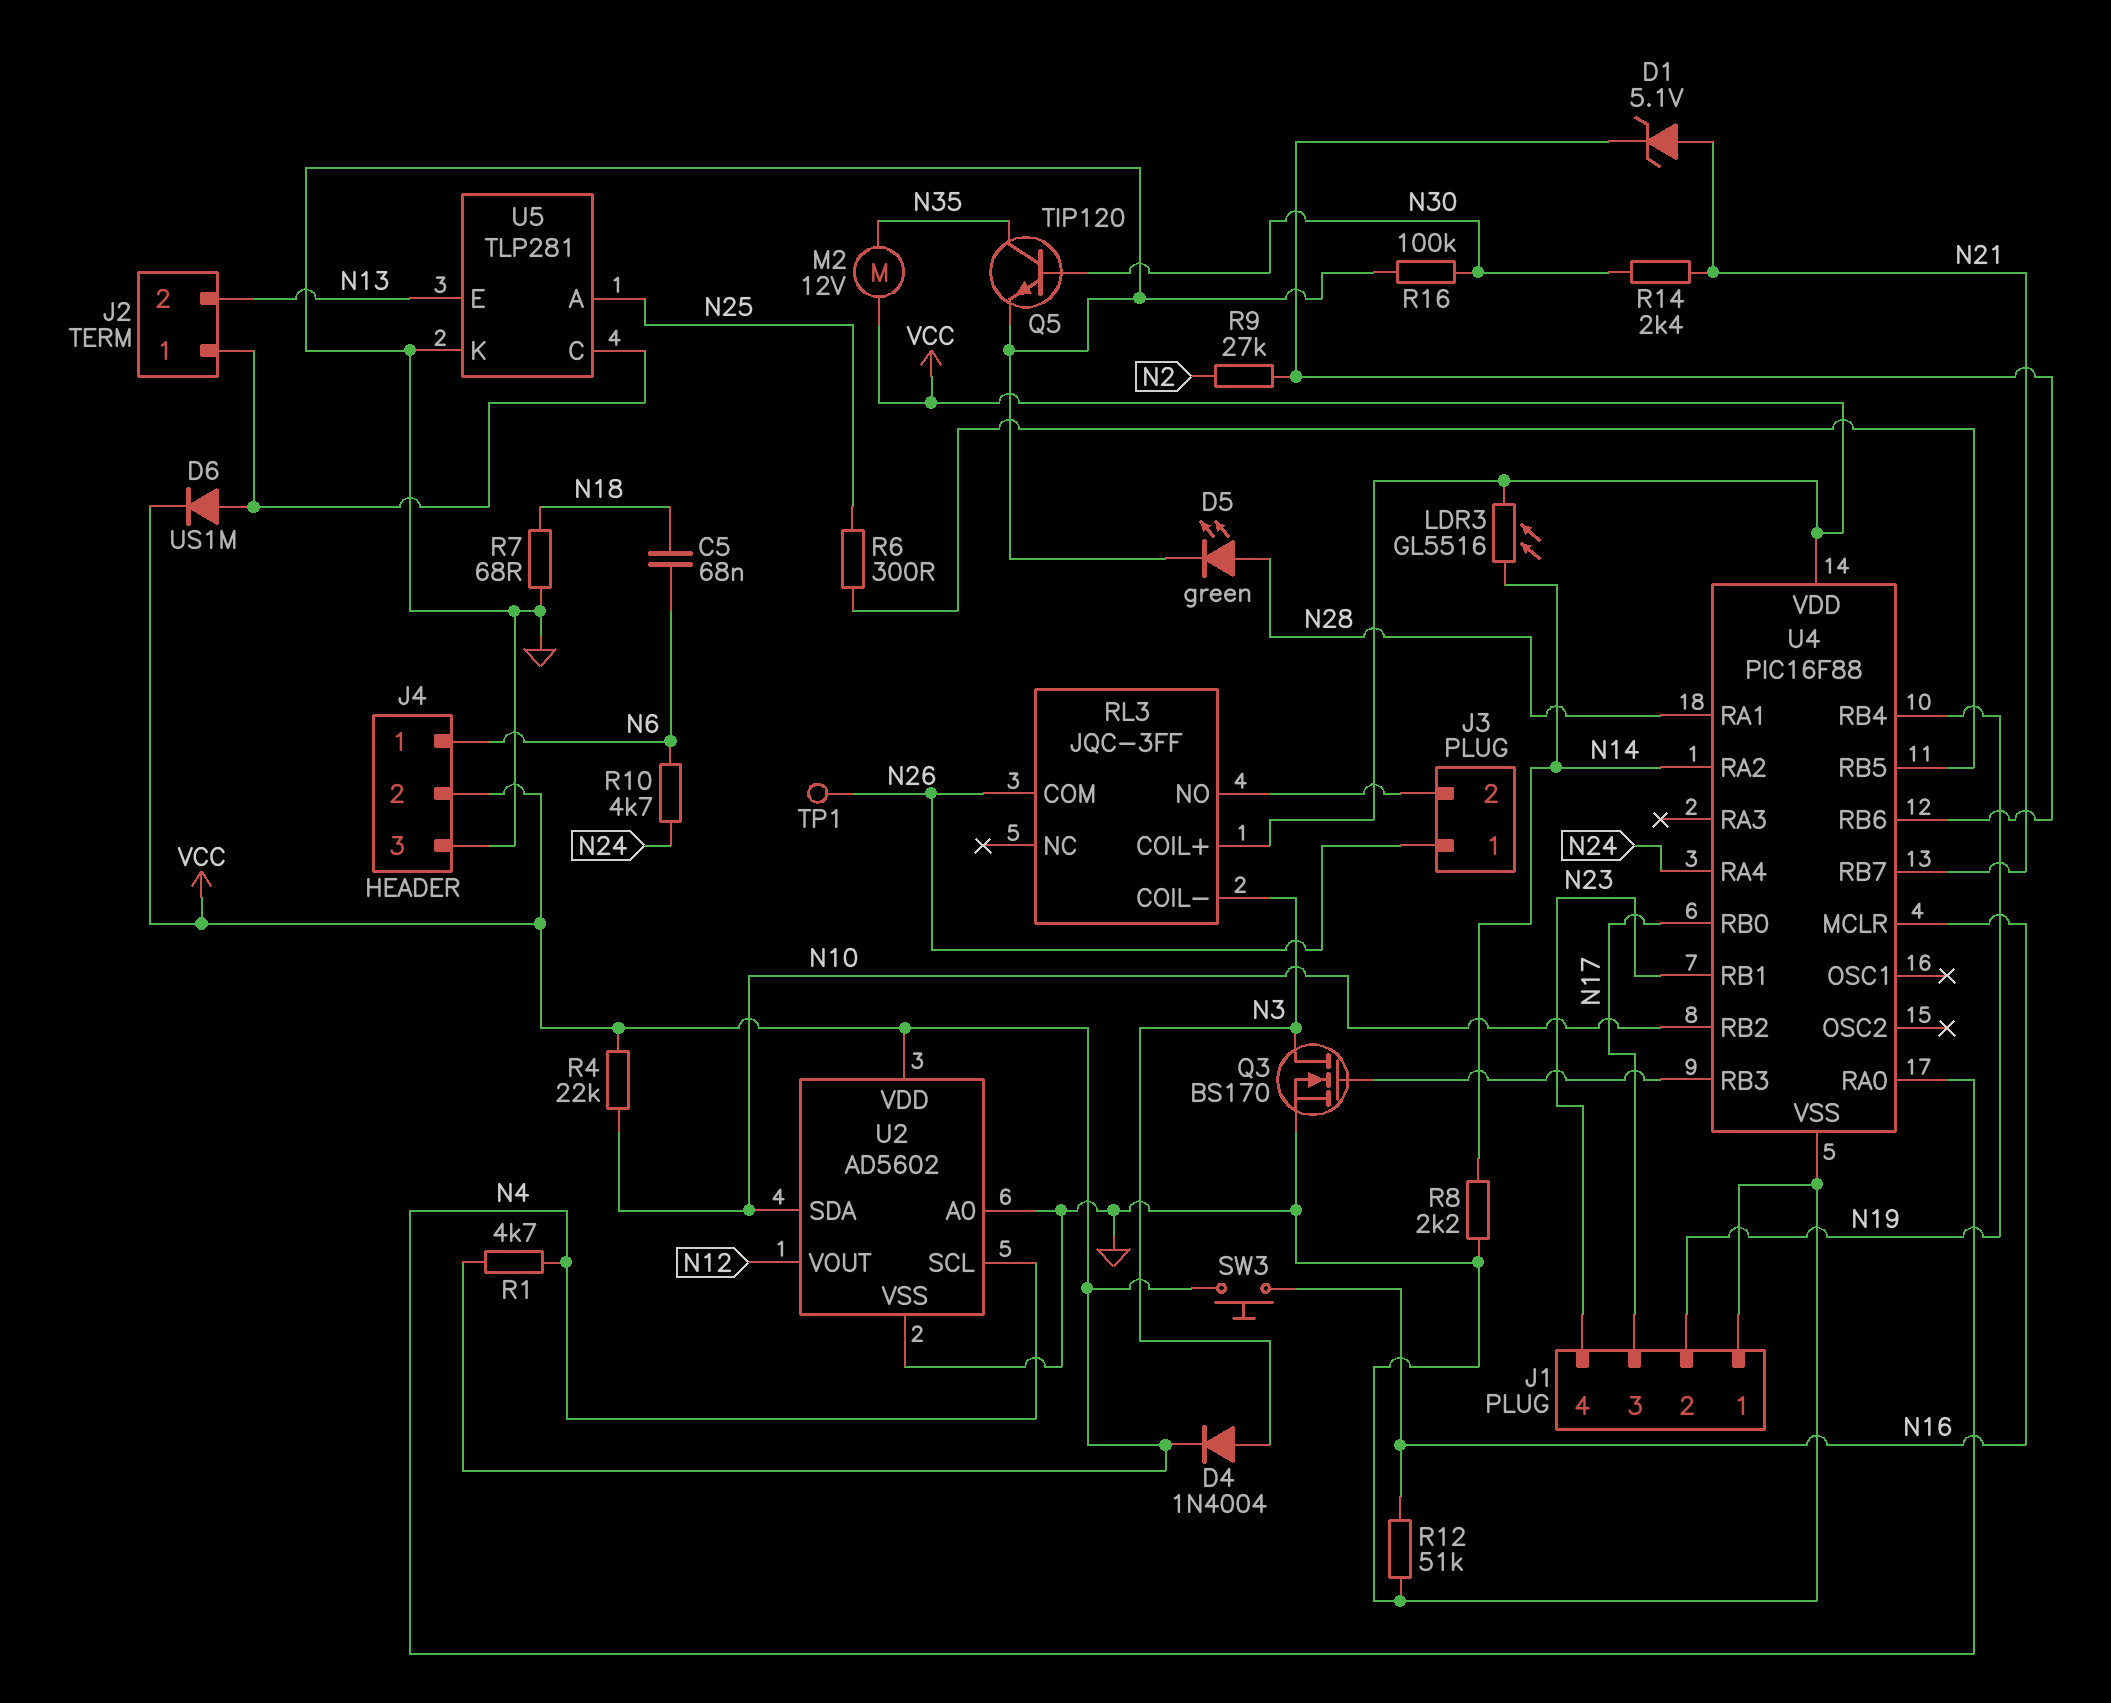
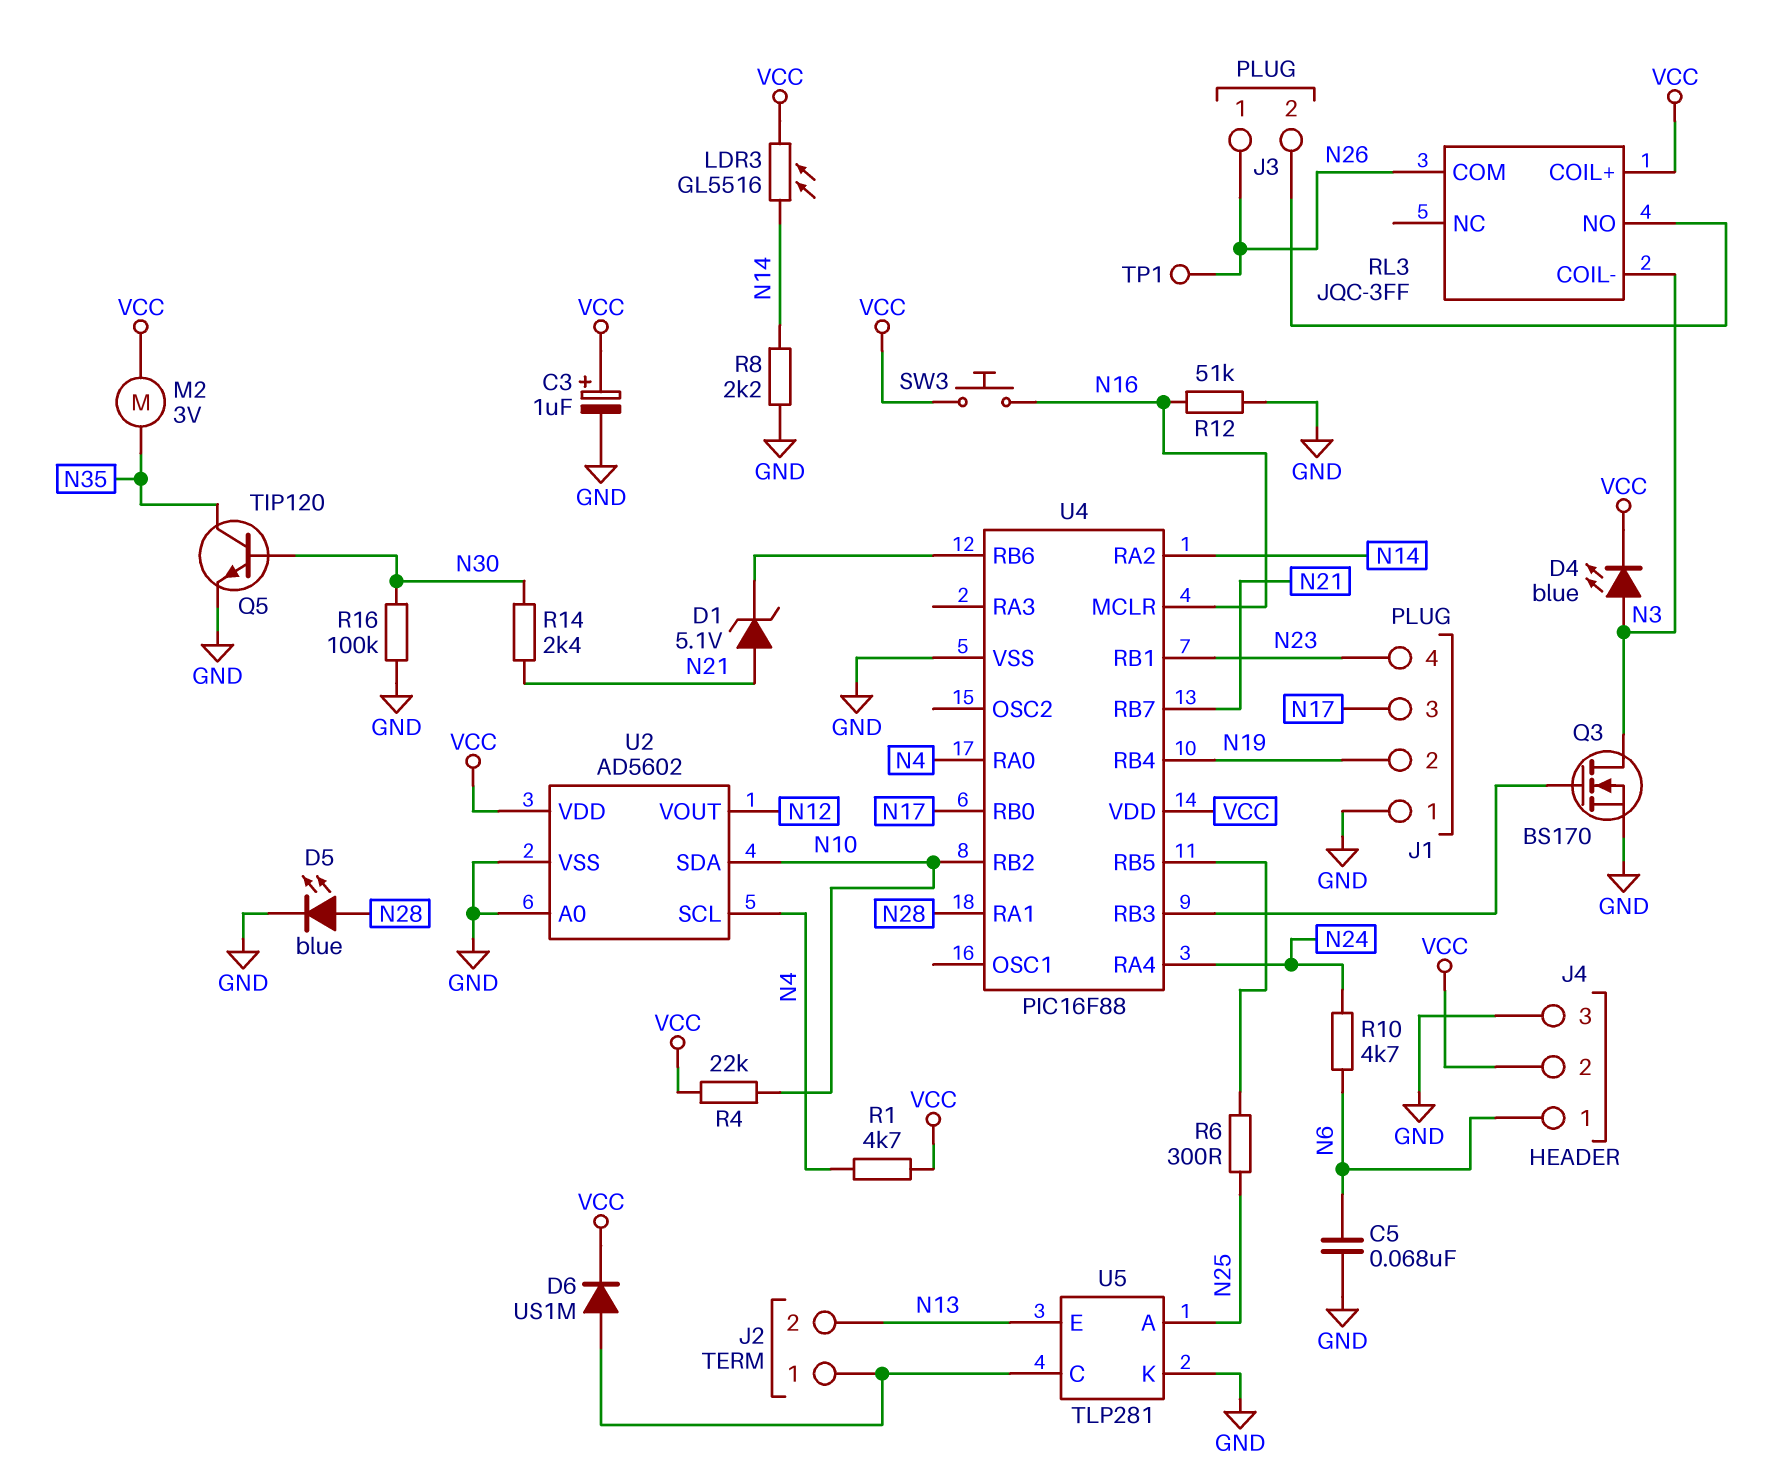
C3: none -> 1uF (plus VCC, minus GND)
C5: 68nF (N6, N18) -> 68nF (GND, N6)
D4: diode 1N4004 (A N3, K VCC) -> LED blue (A N3, K VCC)
D5: LED green (A N28, K GND) -> LED blue (A N28, K GND)
M2: motor 12V (N35, VCC) -> motor 3V (N35, VCC)
R7: 68 (GND, N18) -> none
R9: 27k (N2, U4/RB6) -> none

